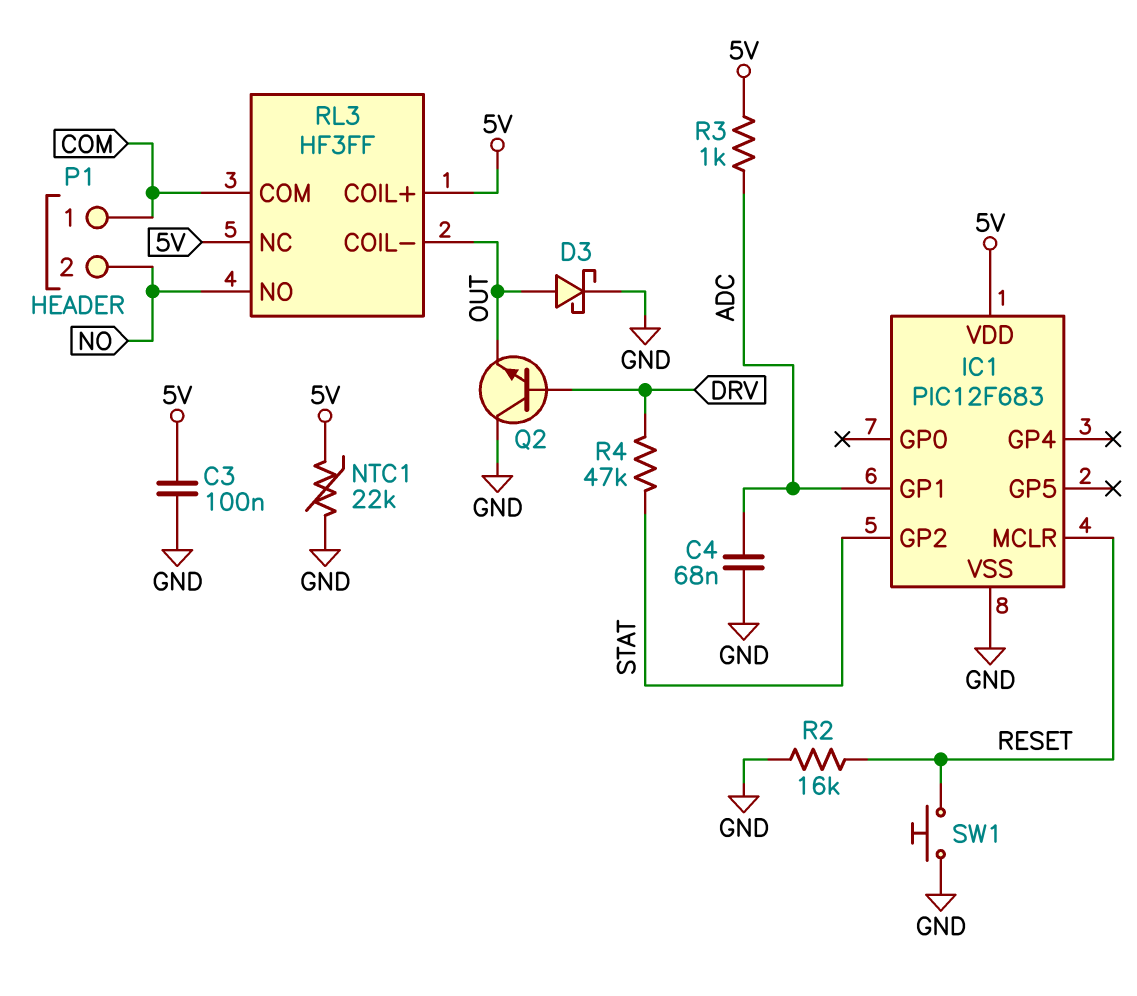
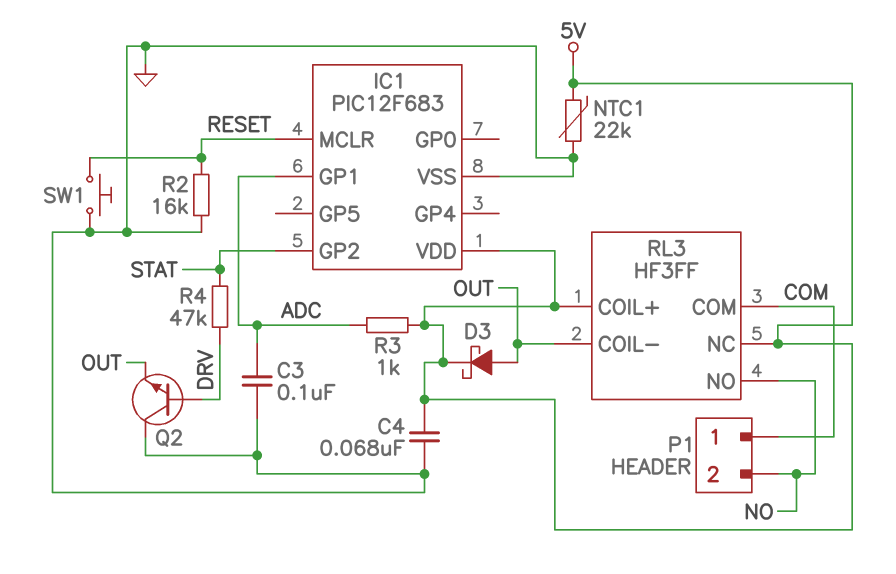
C3: 100nF (5V, GND) -> 100nF (ADC, GND)
C4: 68nF (ADC, GND) -> 68nF (5V, GND)
D3: schottky (A OUT, K GND) -> schottky (A OUT, K 5V)

